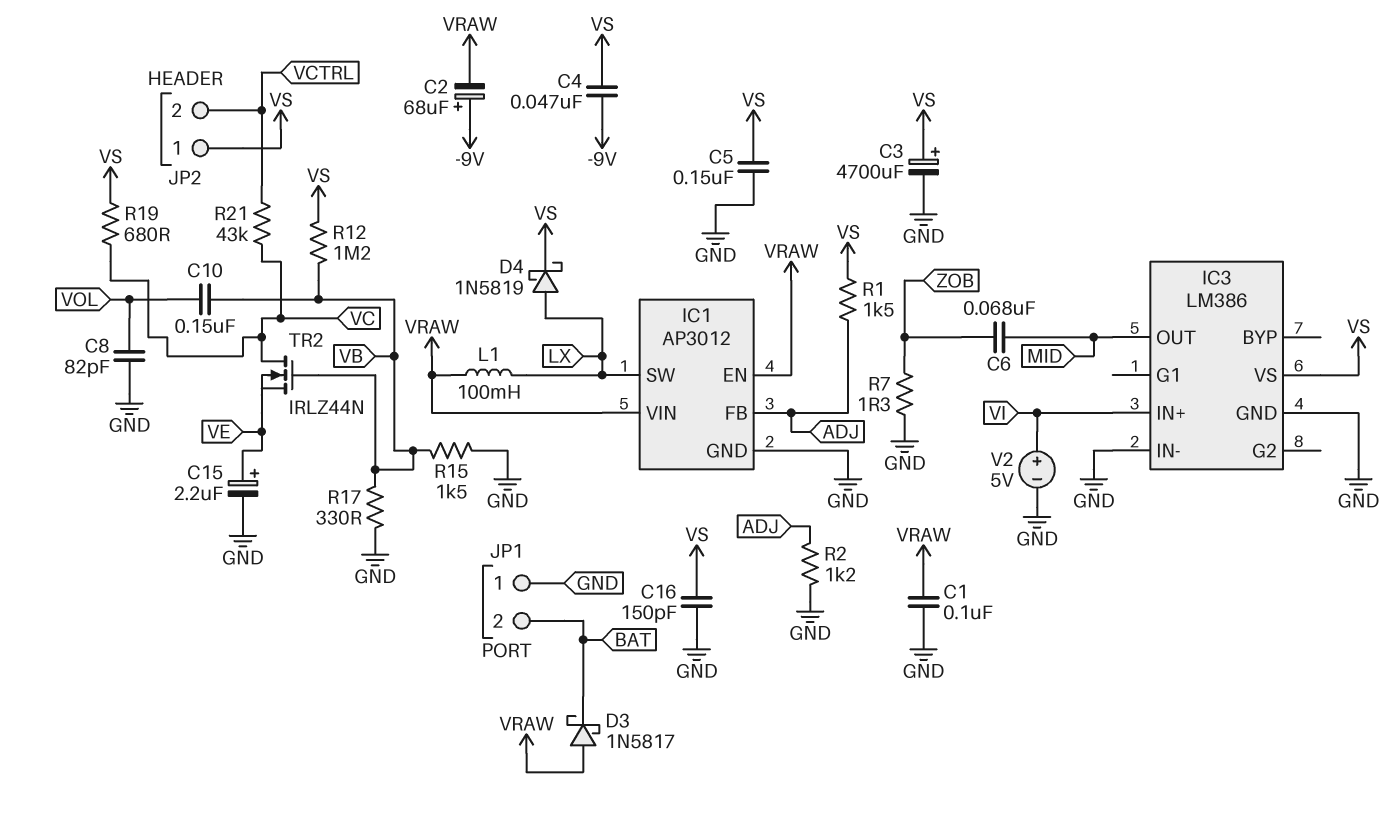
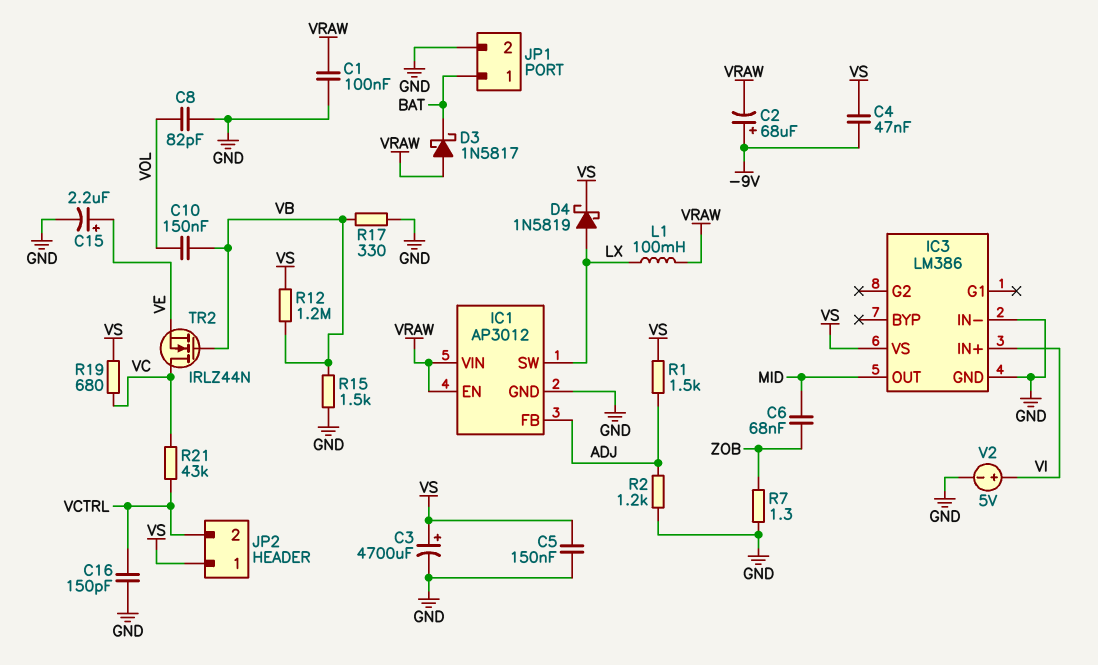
C16: 150pF (GND, VS) -> 150pF (GND, VCTRL)
JP1 pin 1: GND -> BAT
JP1 pin 2: BAT -> GND

